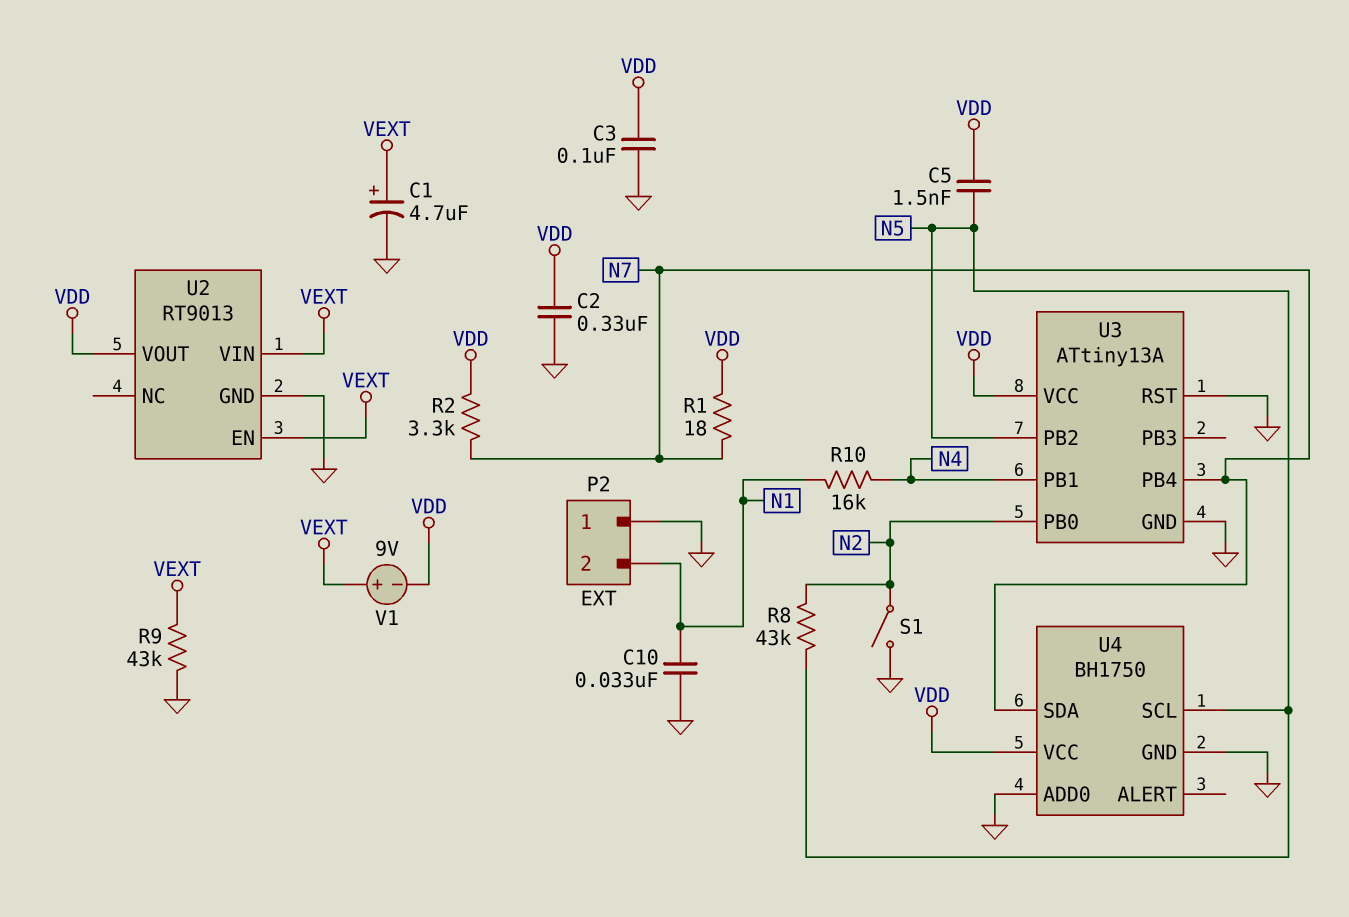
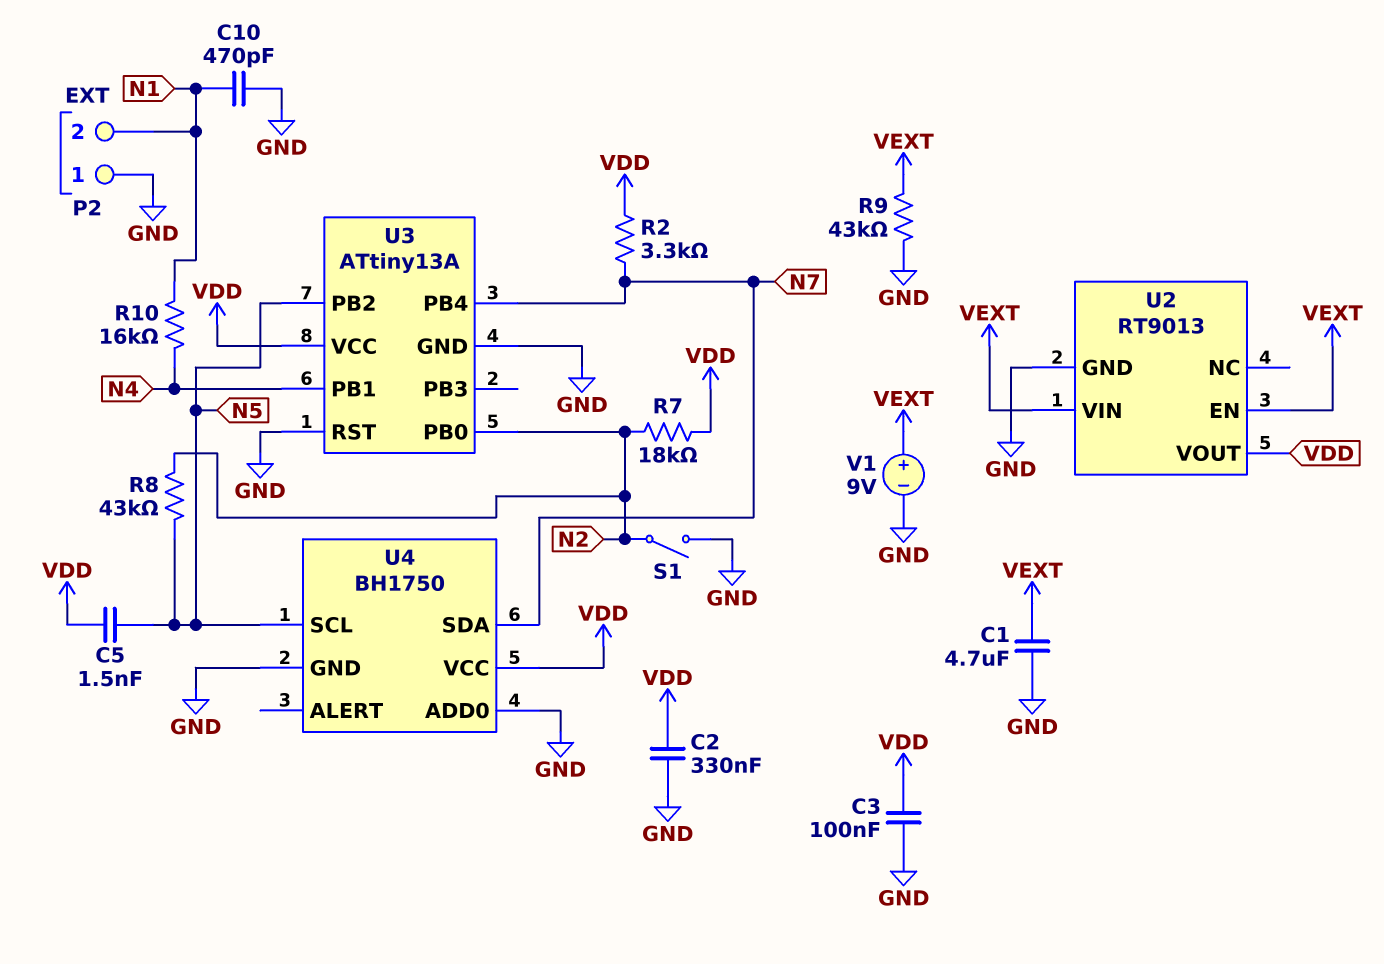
C1: 4.7uF (plus VEXT, minus GND) -> 4.7uF (GND, VEXT)
C10: 33nF (GND, N1) -> 470pF (GND, N1)
R1: 18 (N7, VDD) -> none
R7: none -> 18k (N2, VDD)
V1: 9V (plus VEXT, minus VDD) -> 9V (plus VEXT, minus GND)

